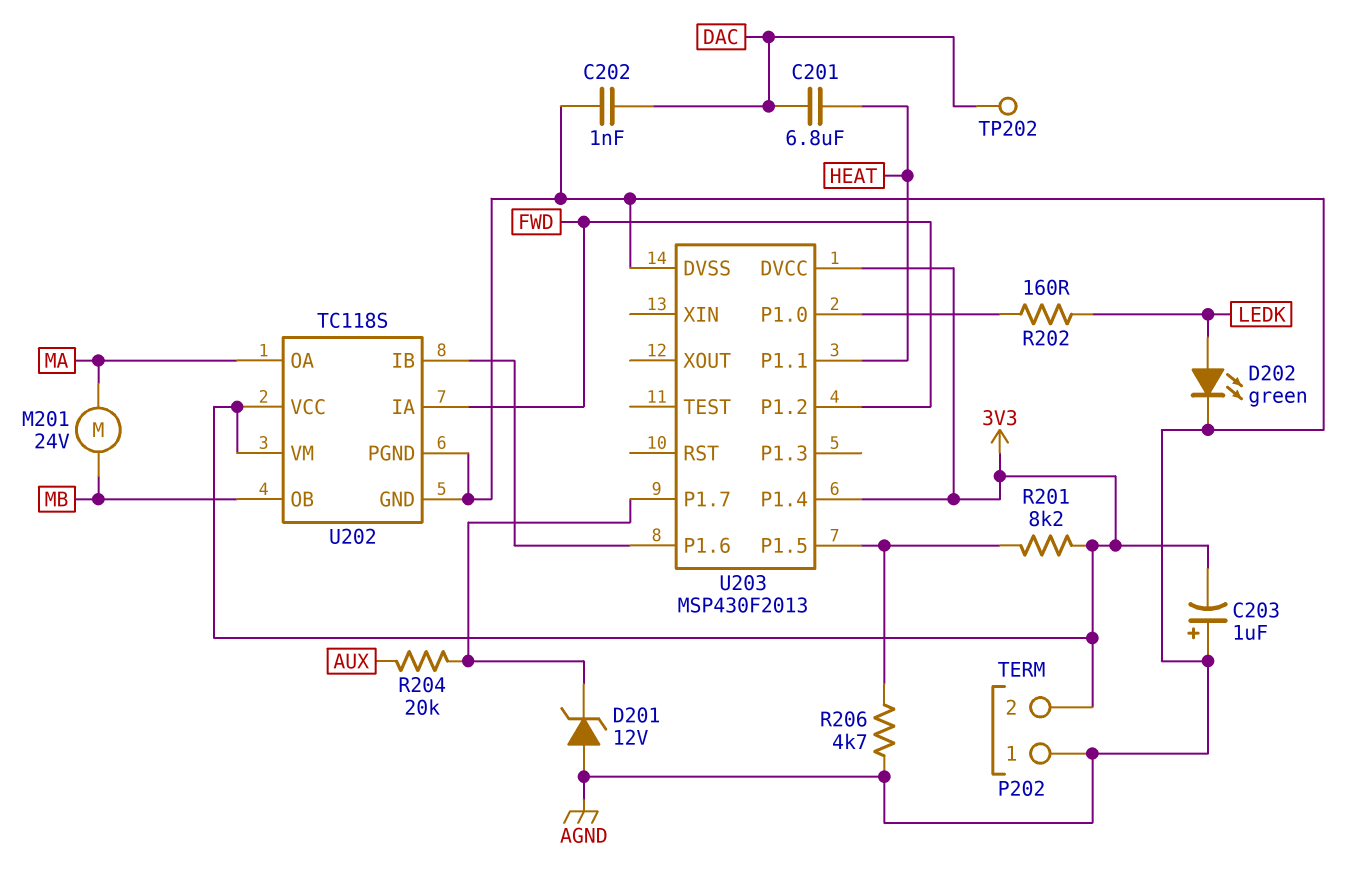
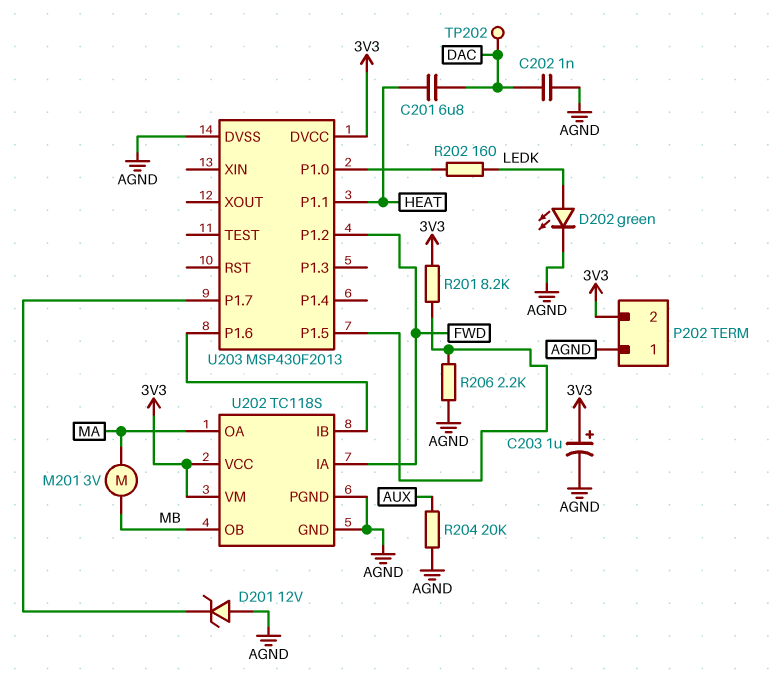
C203: 1uF (plus AGND, minus 3V3) -> 1uF (plus 3V3, minus AGND)
M201: motor 24V (MA, MB) -> motor 3V (MA, MB)
R204: 20k (AUX, U203/P1.7) -> 20k (AGND, AUX)
R206: 4.7k (AGND, U203/P1.5) -> 2.2k (AGND, U203/P1.5)
U203 pin P1.4: 3V3 -> none

